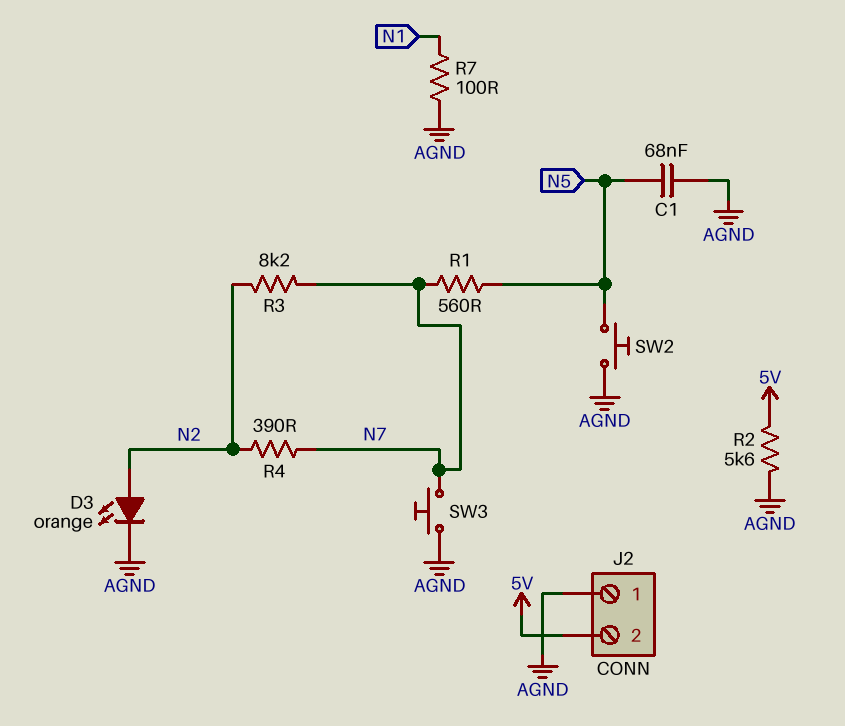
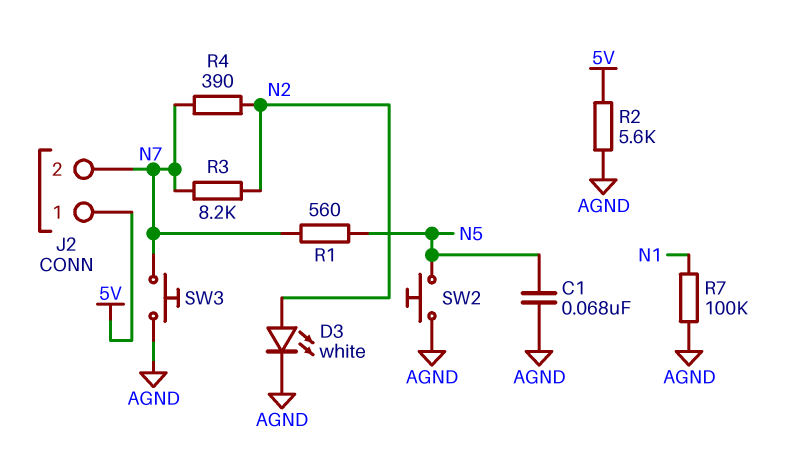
D3: LED orange (A N2, K AGND) -> LED white (A N2, K AGND)
J2 pin 1: AGND -> 5V
J2 pin 2: 5V -> N7
R7: 100 (AGND, N1) -> 100k (AGND, N1)

